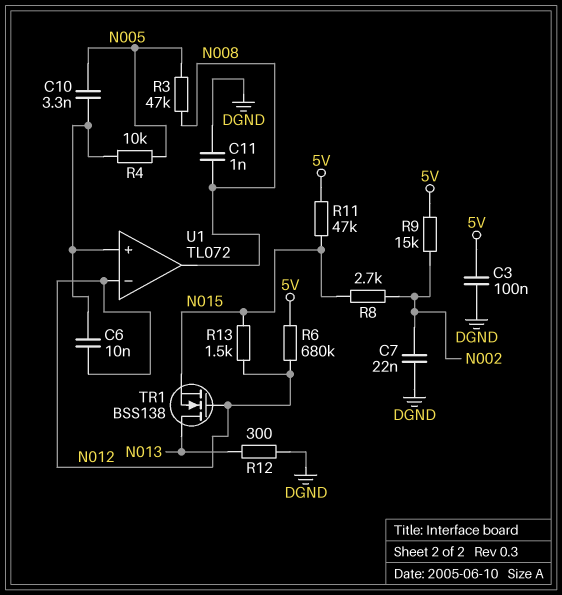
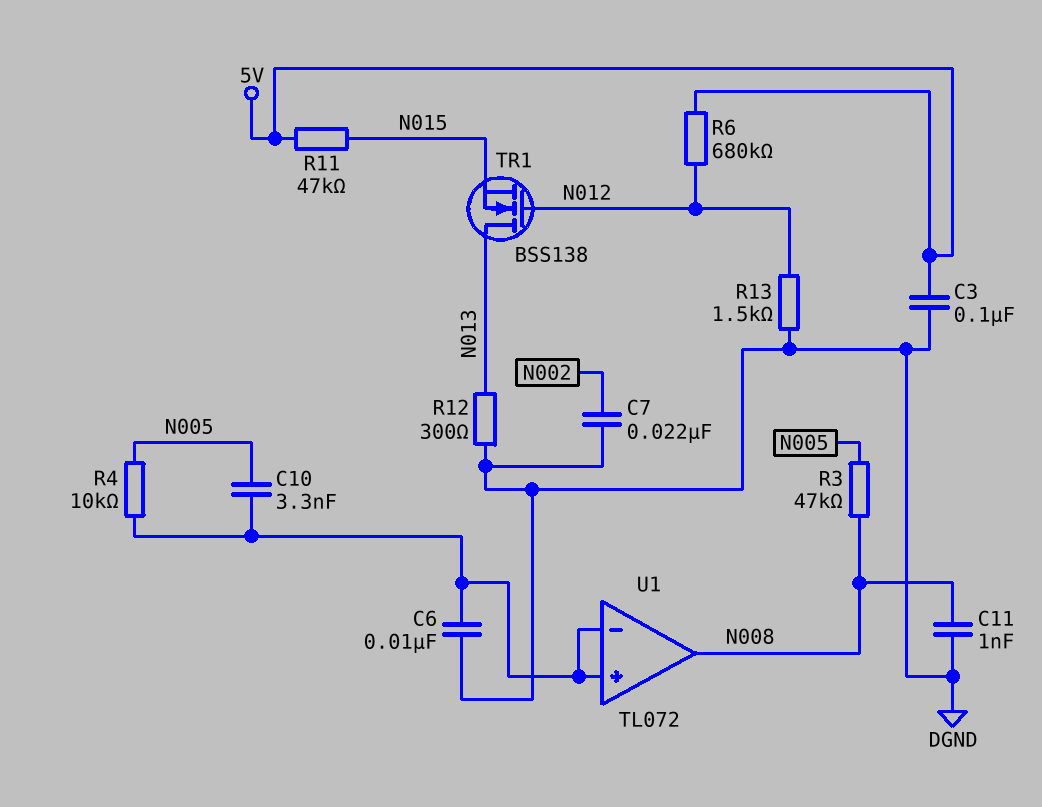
C6: 10nF (N012, U1/in+) -> 10nF (DGND, U1/in+)
R8: 2.7k (N002, N015) -> none
R9: 15k (5V, N002) -> none
R13: 1.5k (N012, N015) -> 1.5k (DGND, N012)
U1 pin in-: N012 -> U1/in+

